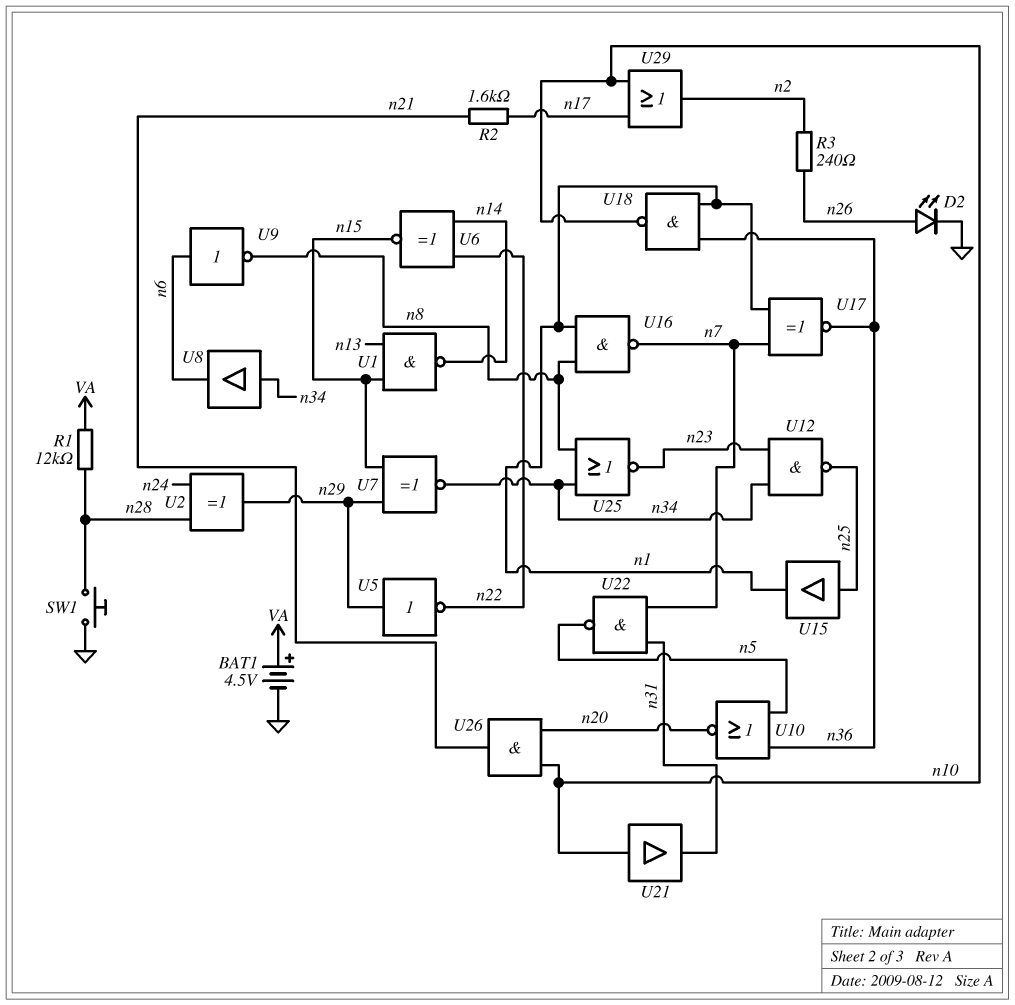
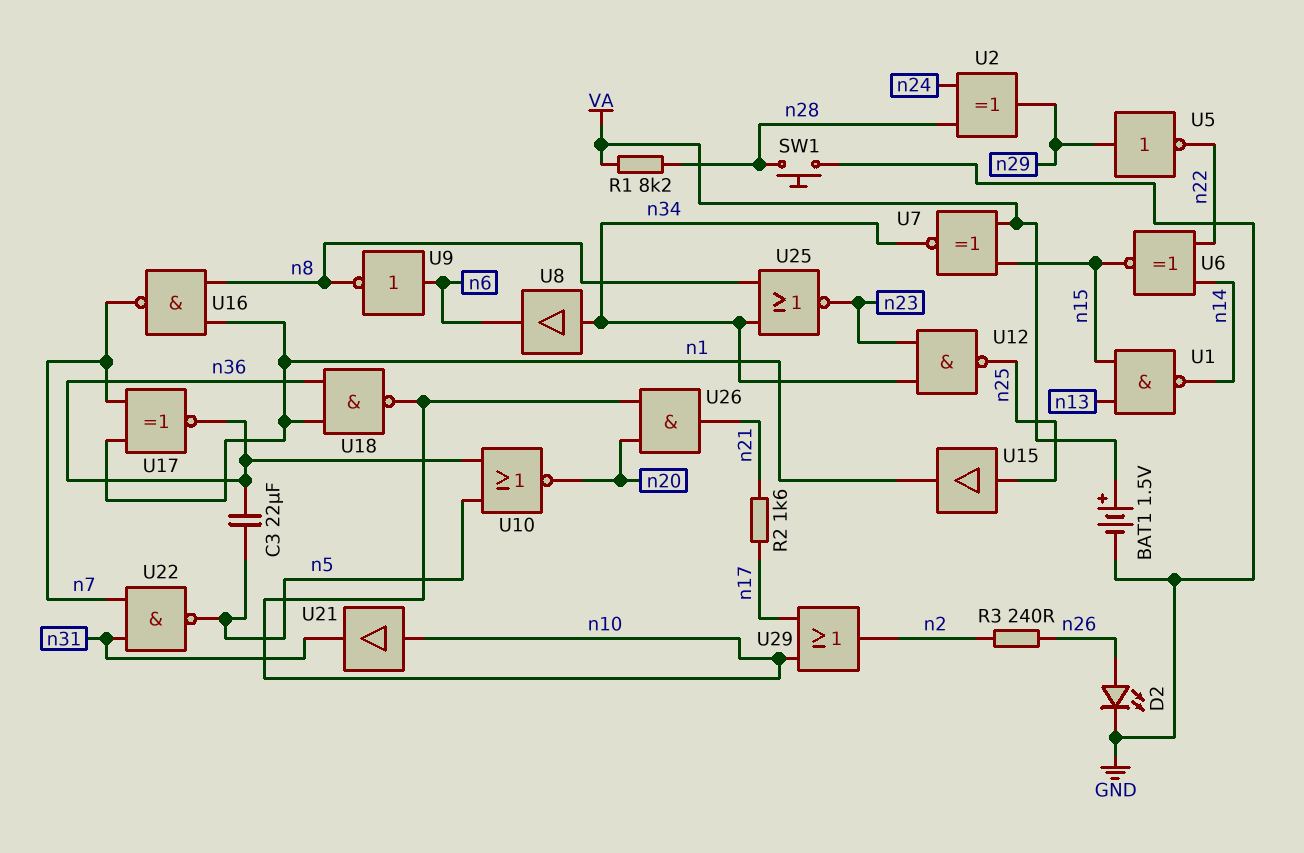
BAT1: 4.5V (plus VA, minus GND) -> 1.5V (plus VA, minus GND)
C3: none -> 22uF (n5, n36)
R1: 12k (VA, n28) -> 8.2k (VA, n28)
U7: XNOR (in n15, in n29, out n34) -> XNOR (in VA, in n15, out n34)

